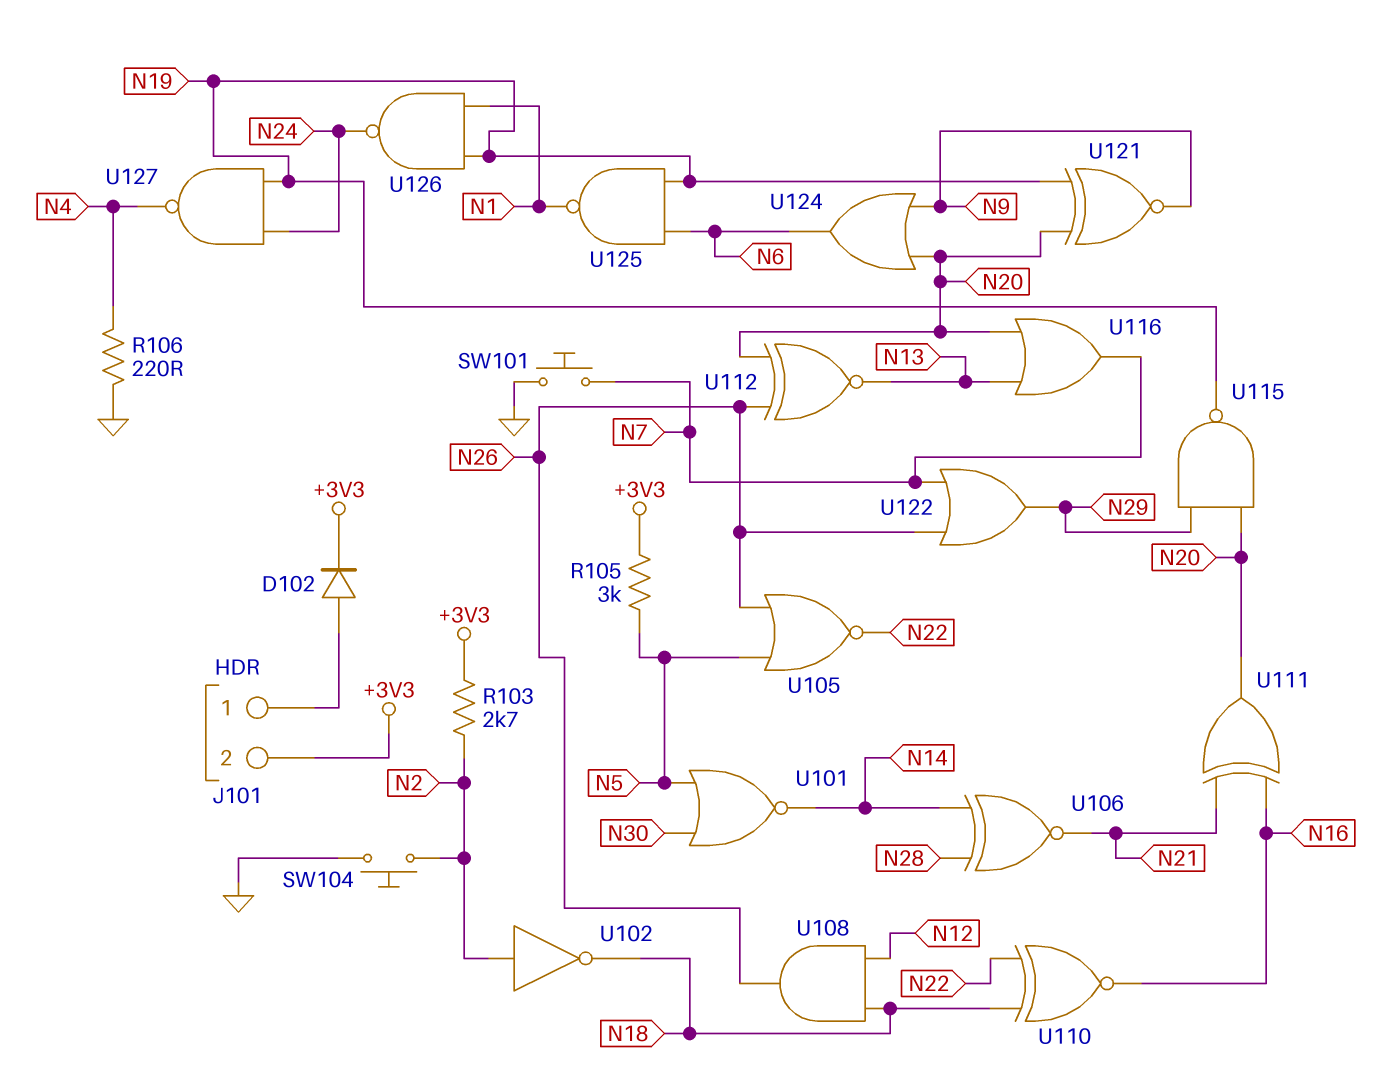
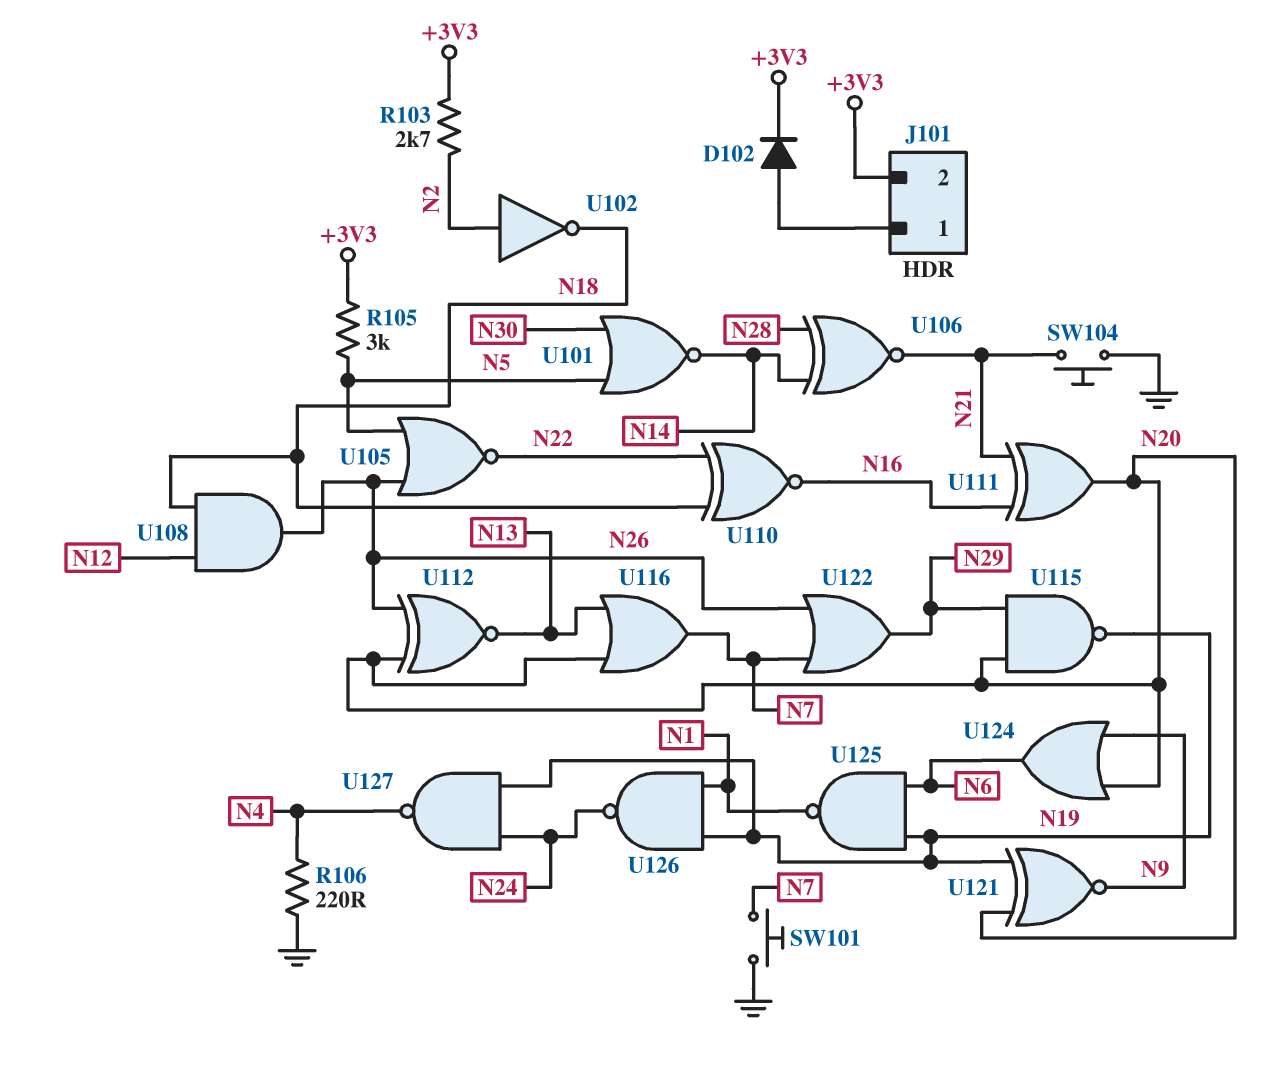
SW104: button (GND, N2) -> button (GND, N21)

